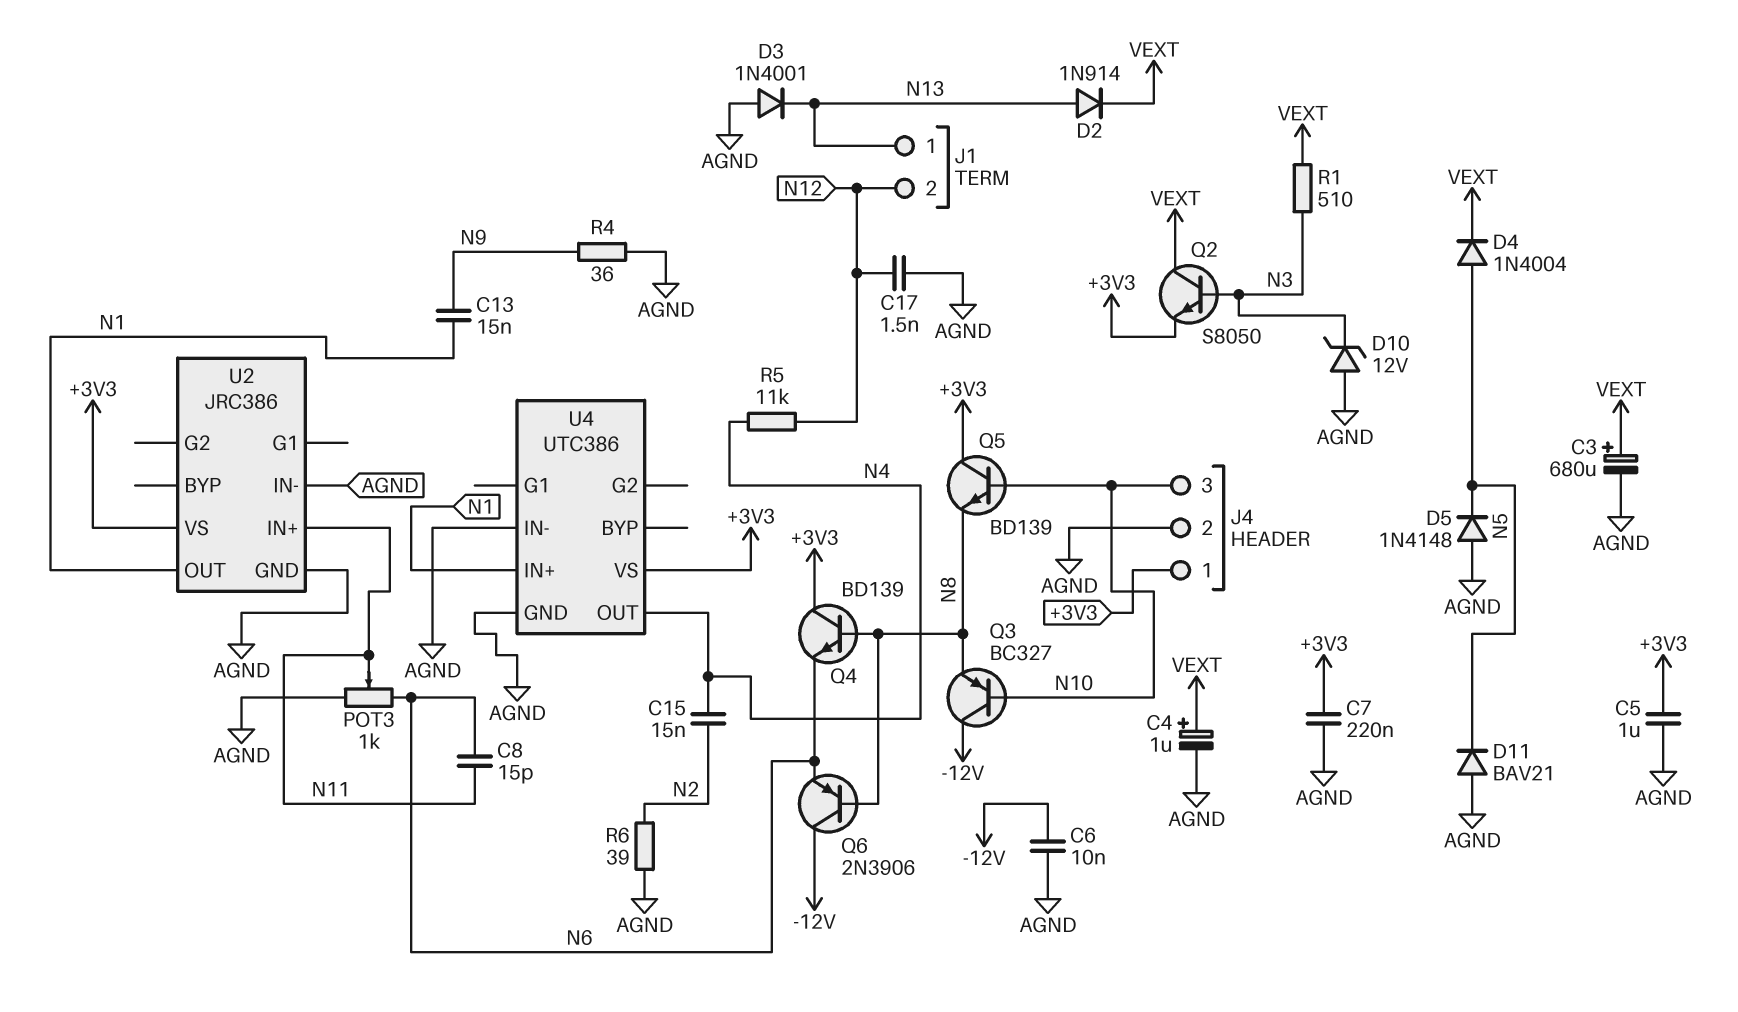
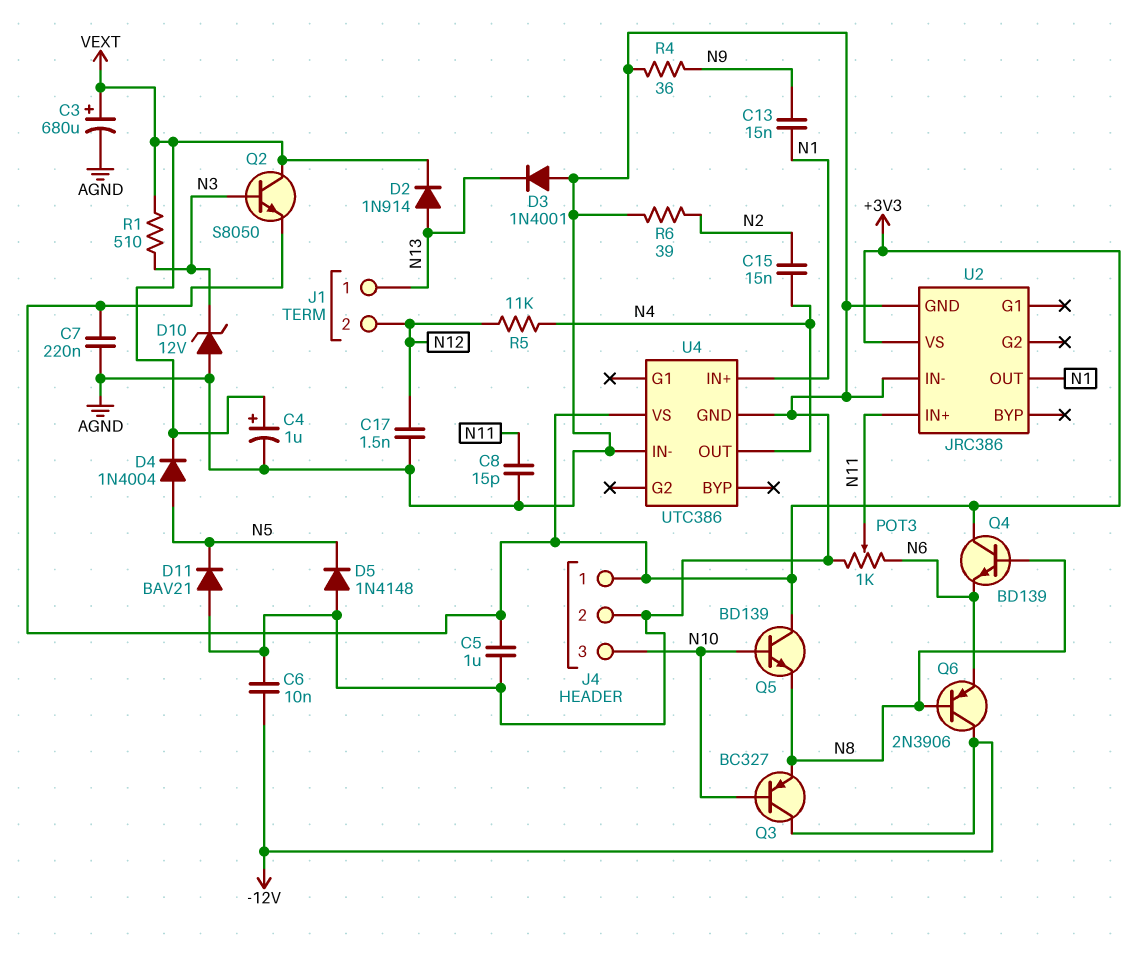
C8: 15pF (N6, N11) -> 15pF (AGND, N11)

